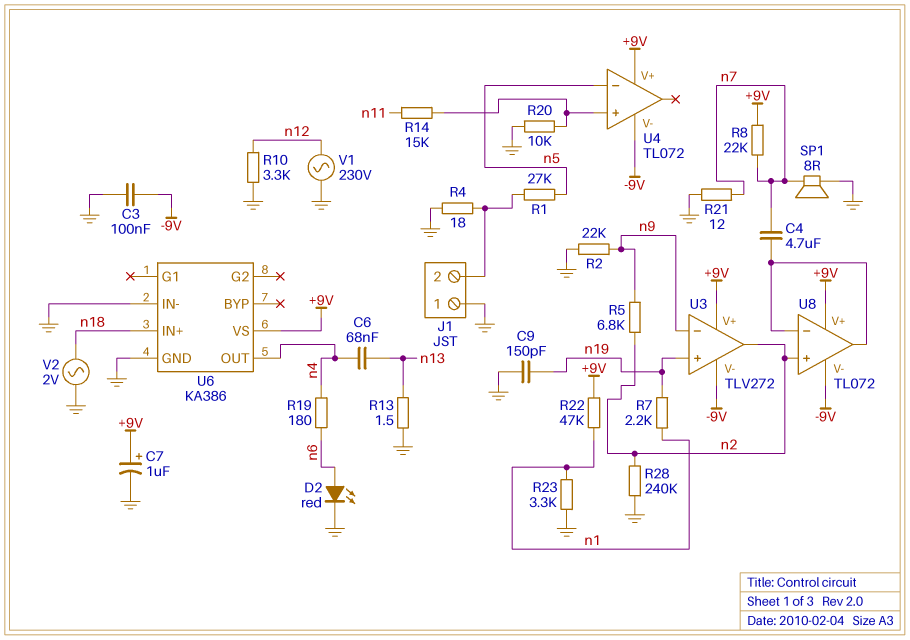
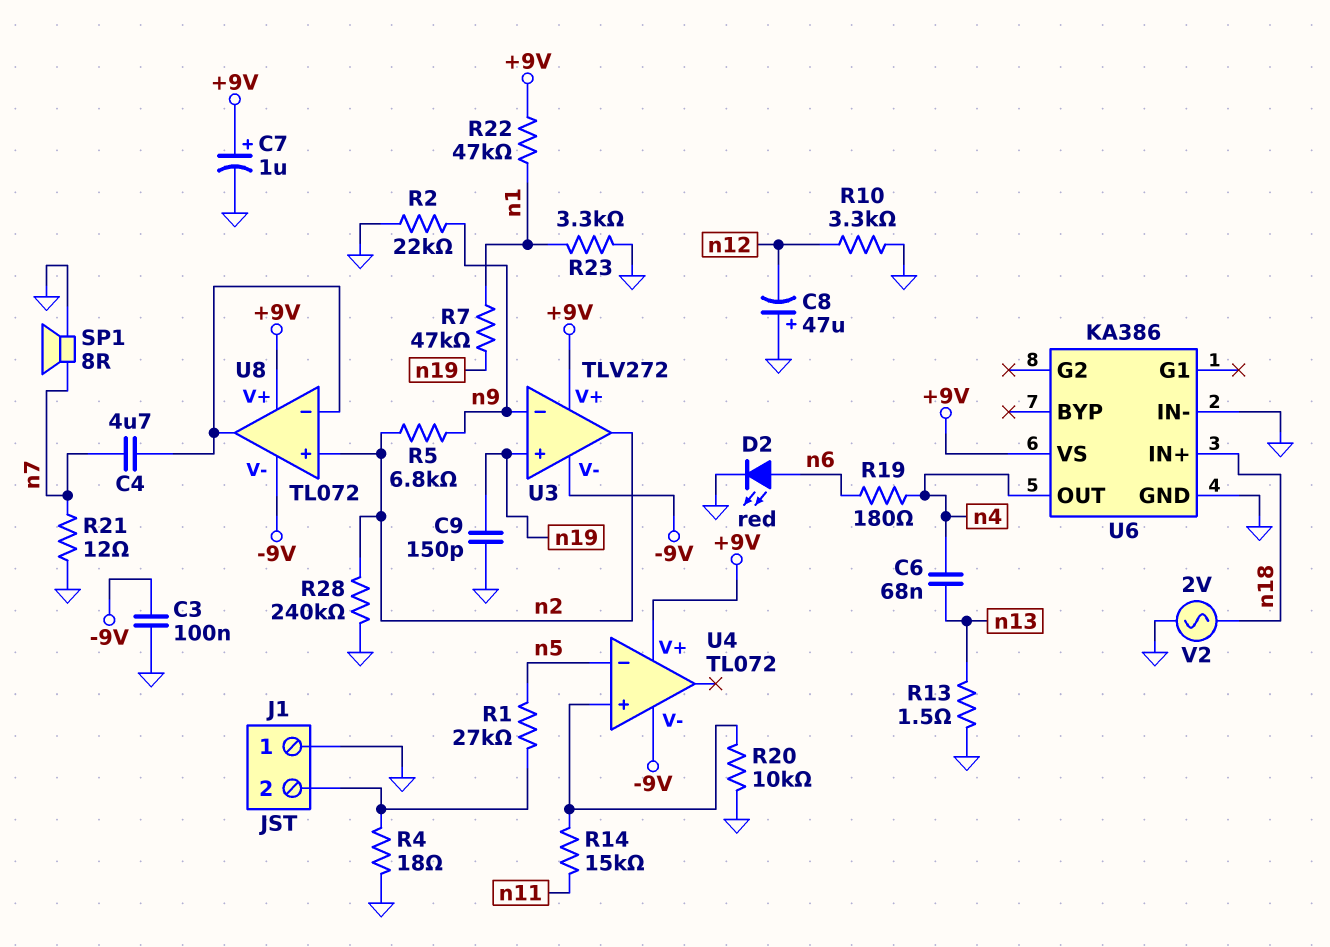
C8: none -> 47uF (plus GND, minus n12)
R7: 2.2k (n1, n19) -> 47k (n1, n19)
R8: 22k (+9V, n7) -> none
V1: AC 230V (GND, n12) -> none

